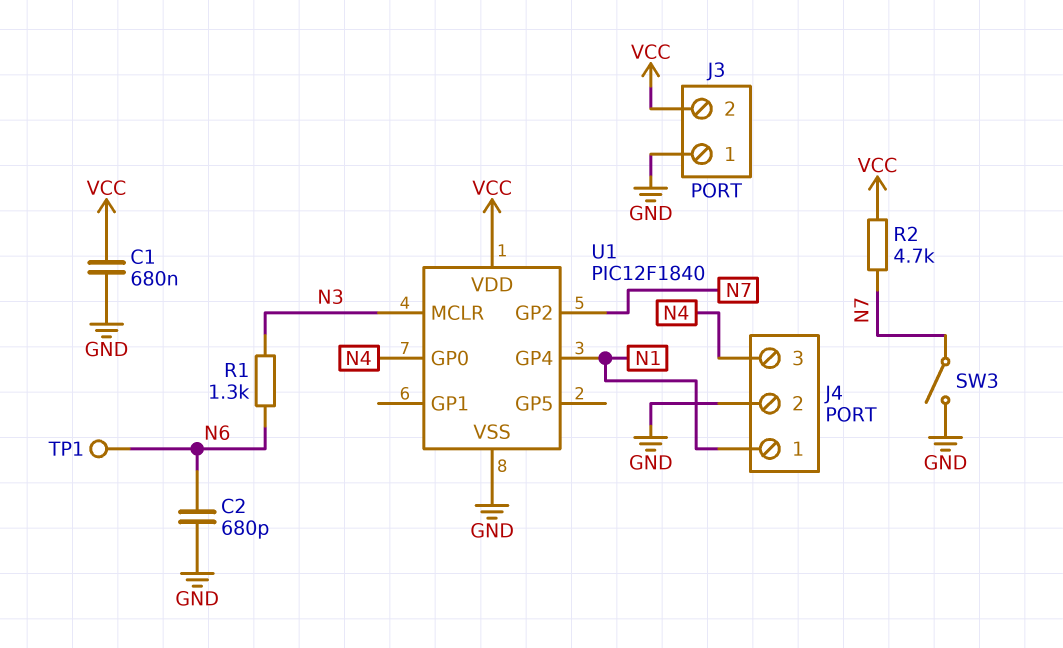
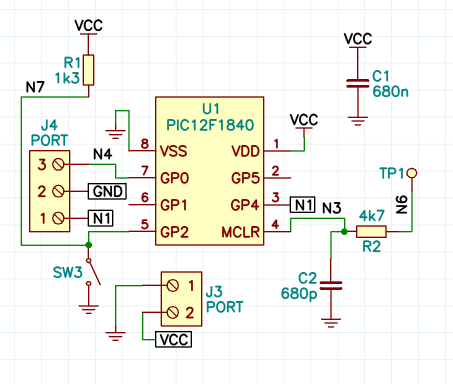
C2: 680pF (GND, N6) -> 680pF (GND, N3)
R1: 1.3k (N3, N6) -> 1.3k (N7, VCC)
R2: 4.7k (N7, VCC) -> 4.7k (N3, N6)

